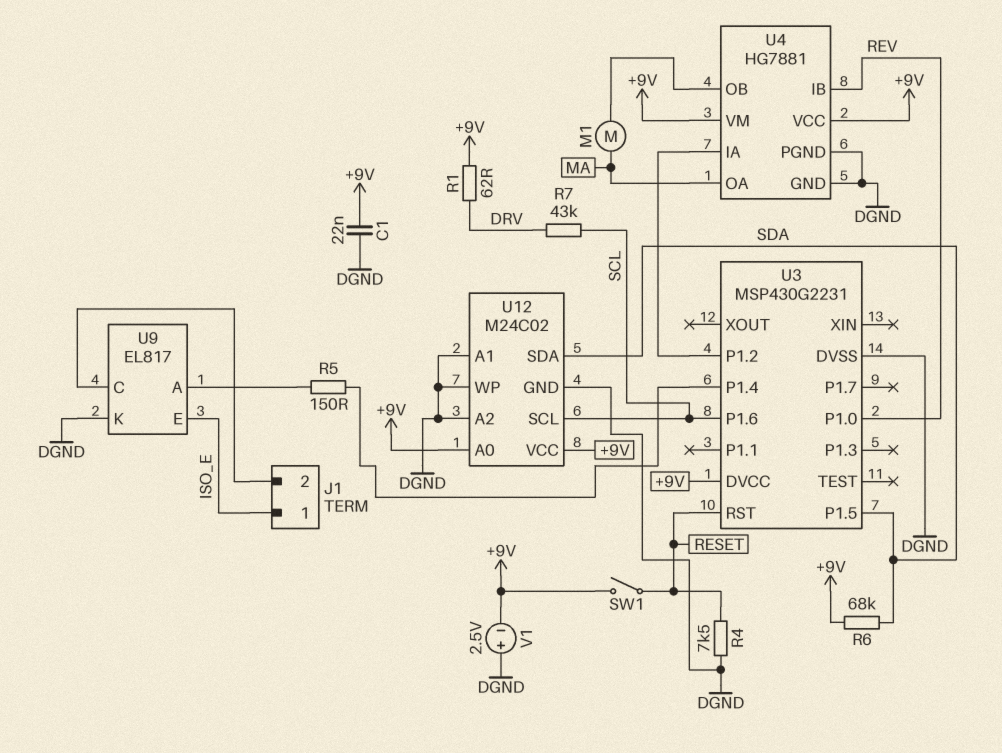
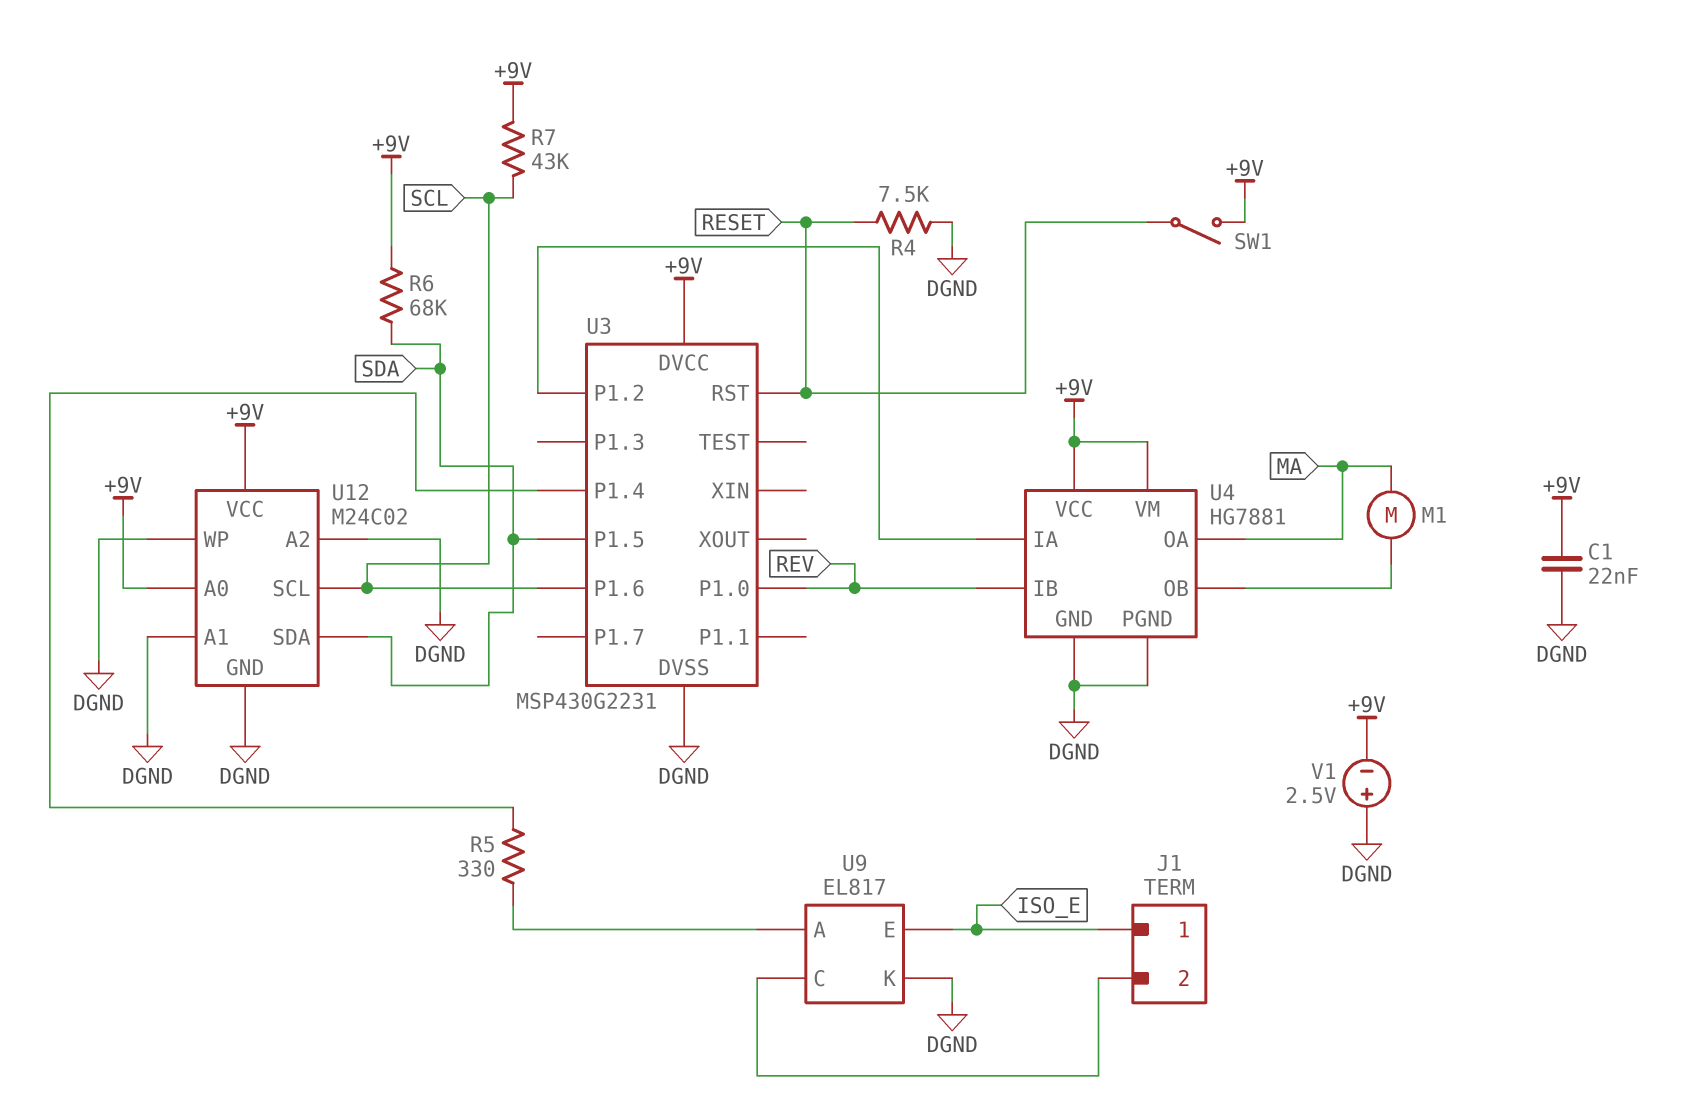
R1: 62 (+9V, DRV) -> none
R5: 150 (U3/P1.4, U9/A) -> 330 (U3/P1.4, U9/A)
R7: 43k (DRV, SCL) -> 43k (+9V, SCL)

